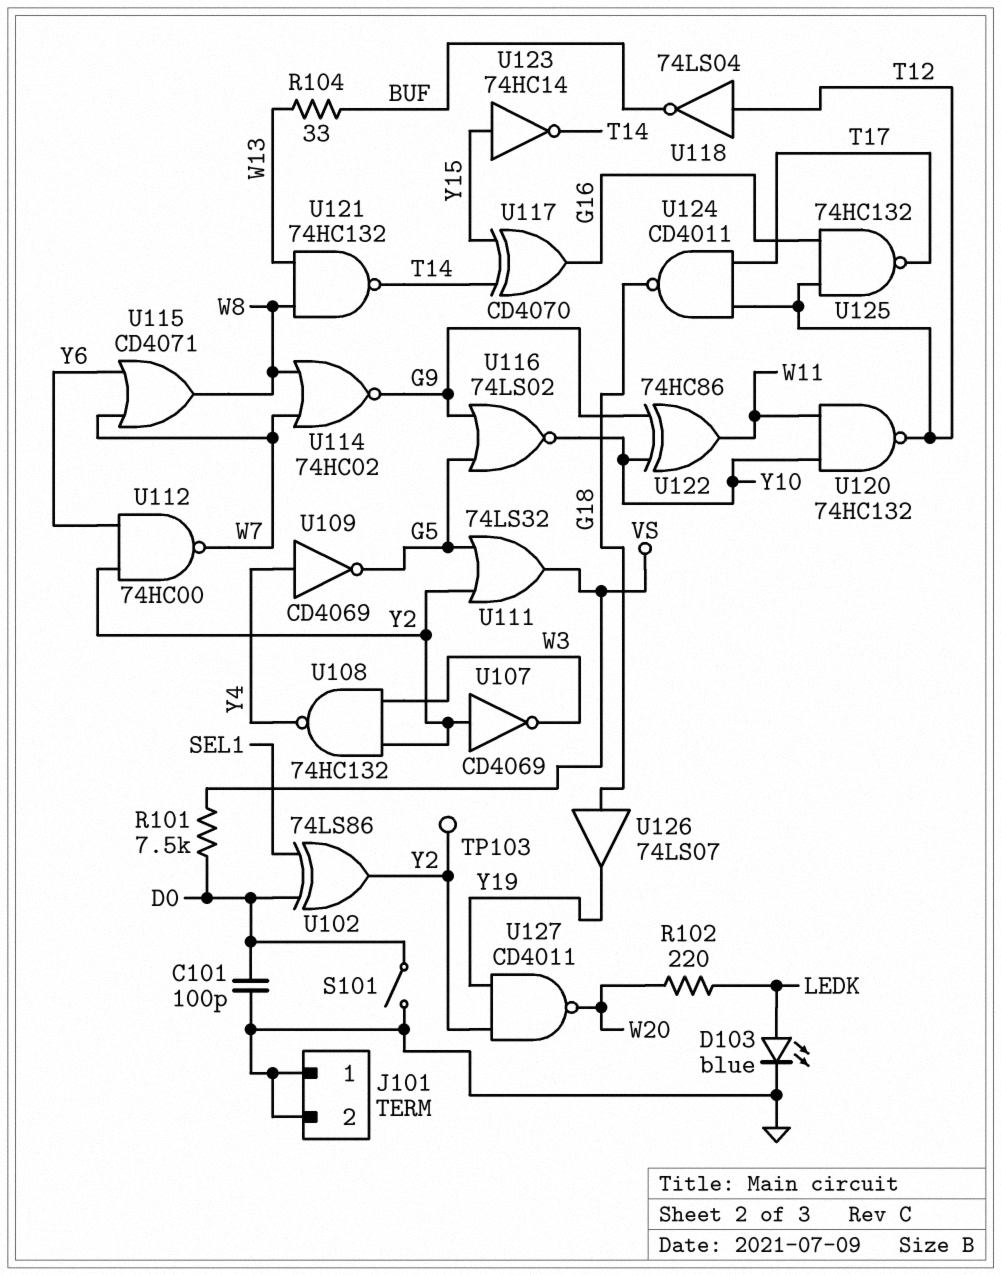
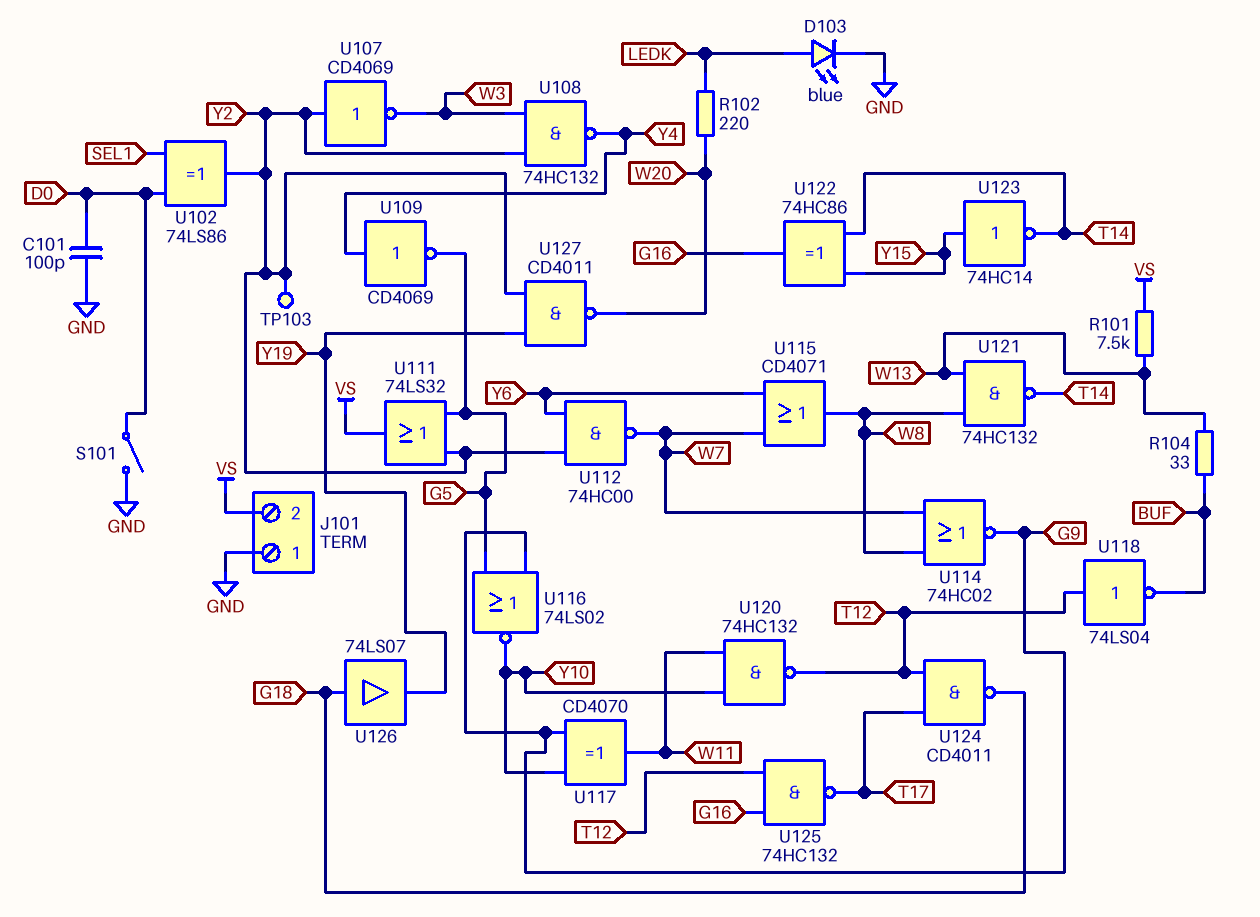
J101 pin 2: GND -> VS
R101: 7.5k (D0, VS) -> 7.5k (VS, W13)
U117: XOR CD4070 (in T14, in Y15, out G16) -> XOR CD4070 (in G9, in Y10, out W11)
U122: XOR 74HC86 (in G9, in Y10, out W11) -> XOR 74HC86 (in T14, in Y15, out G16)

